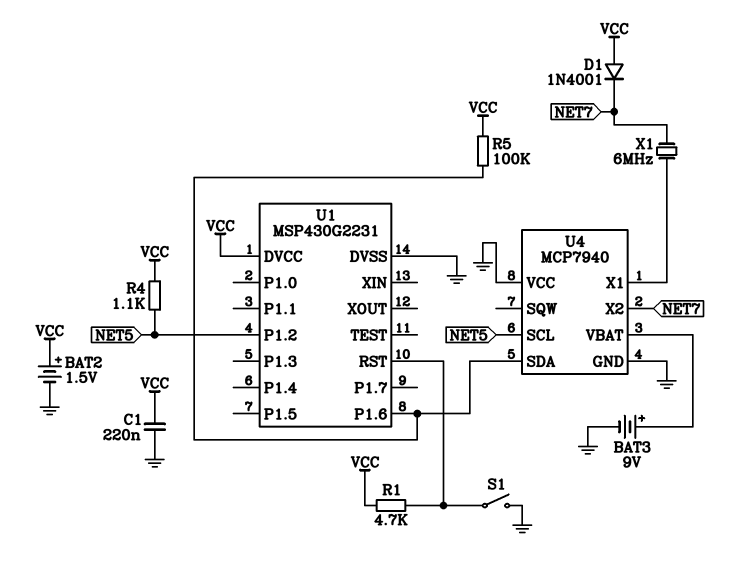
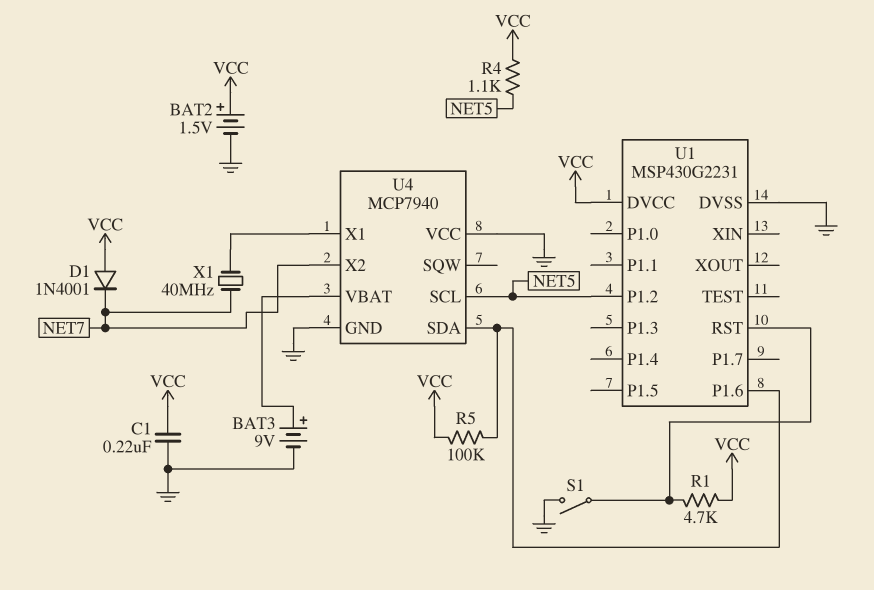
X1: 6MHz (NET7, U4/X1) -> 40MHz (NET7, U4/X1)

